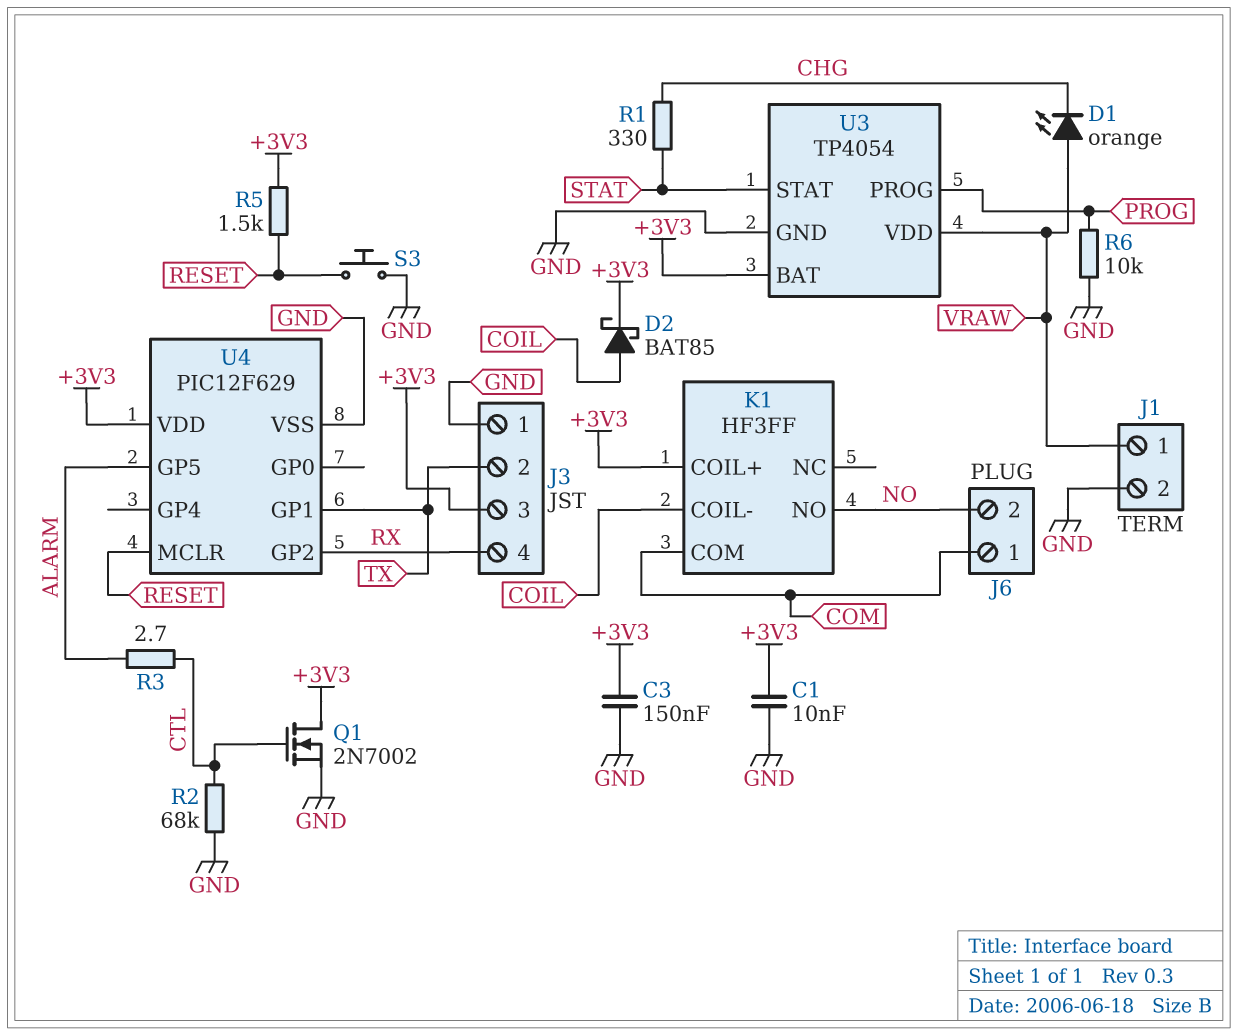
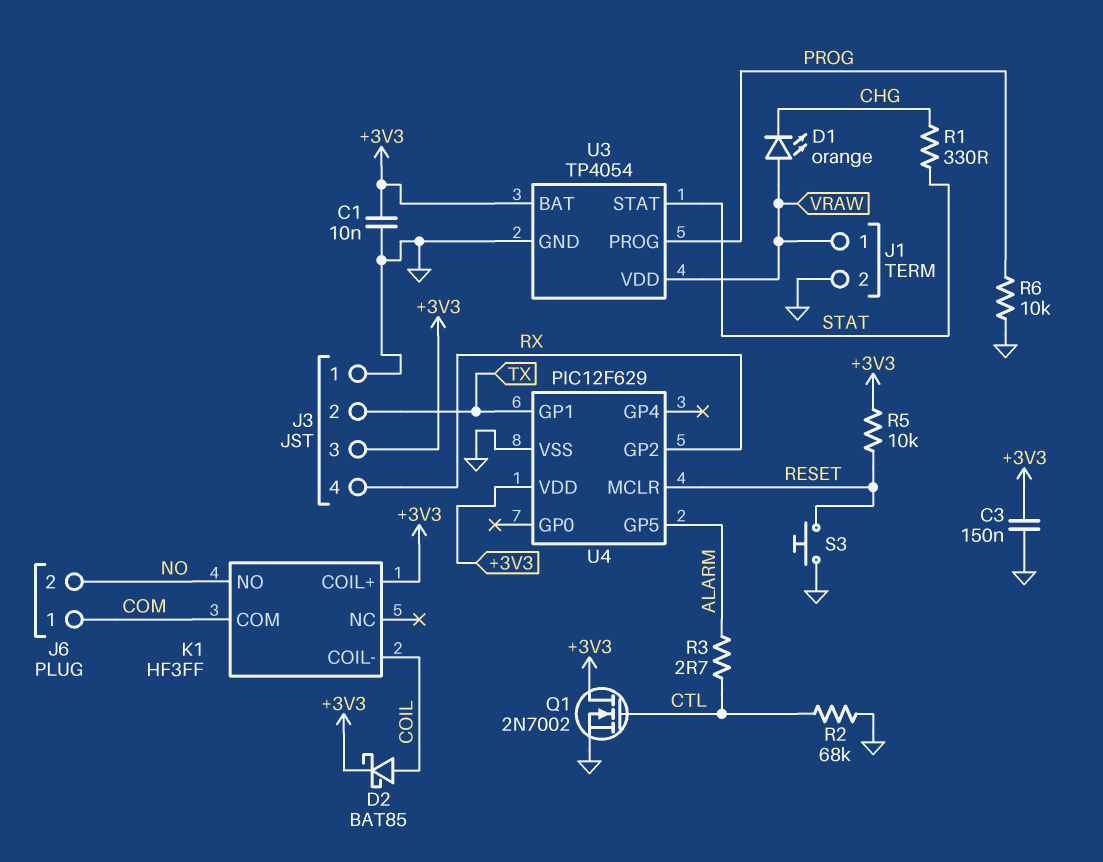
R5: 1.5k (+3V3, RESET) -> 10k (+3V3, RESET)

